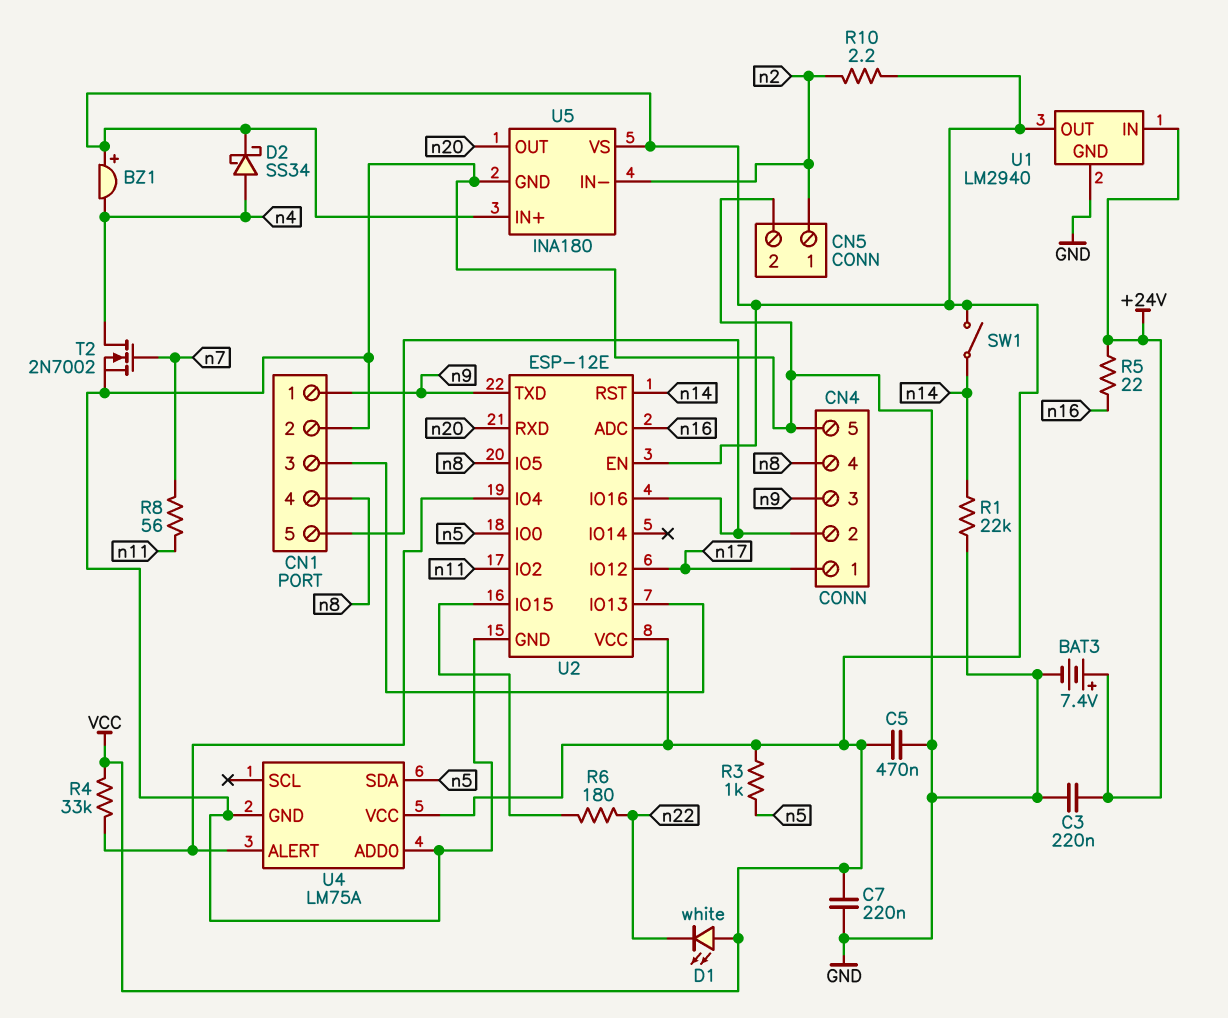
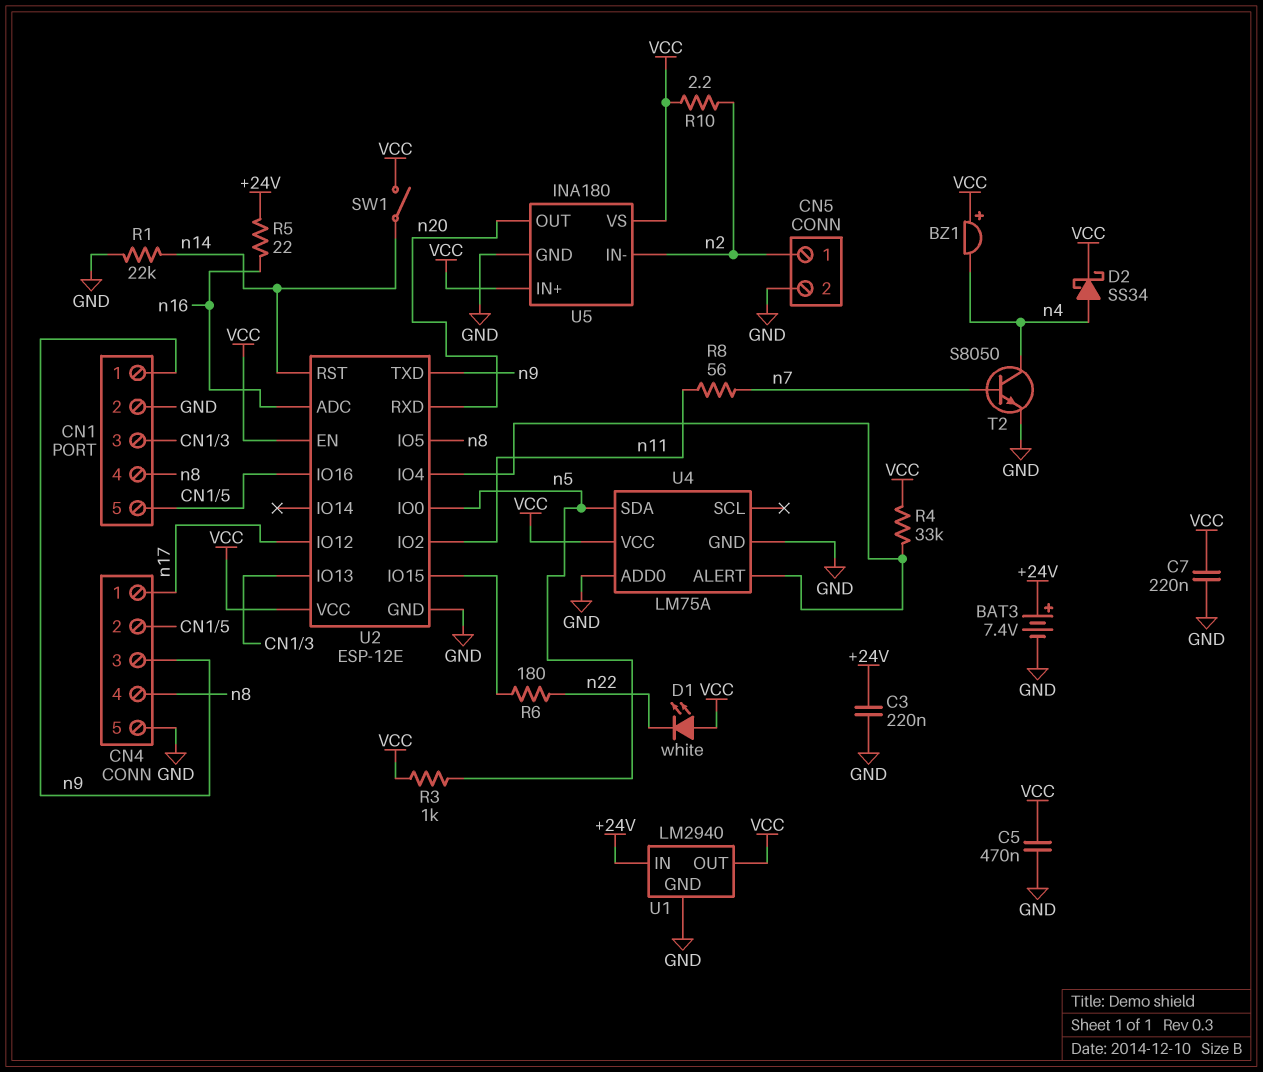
T2: NMOS 2N7002 (G n7, D n4, S GND) -> NPN S8050 (B n7, C n4, E GND)

